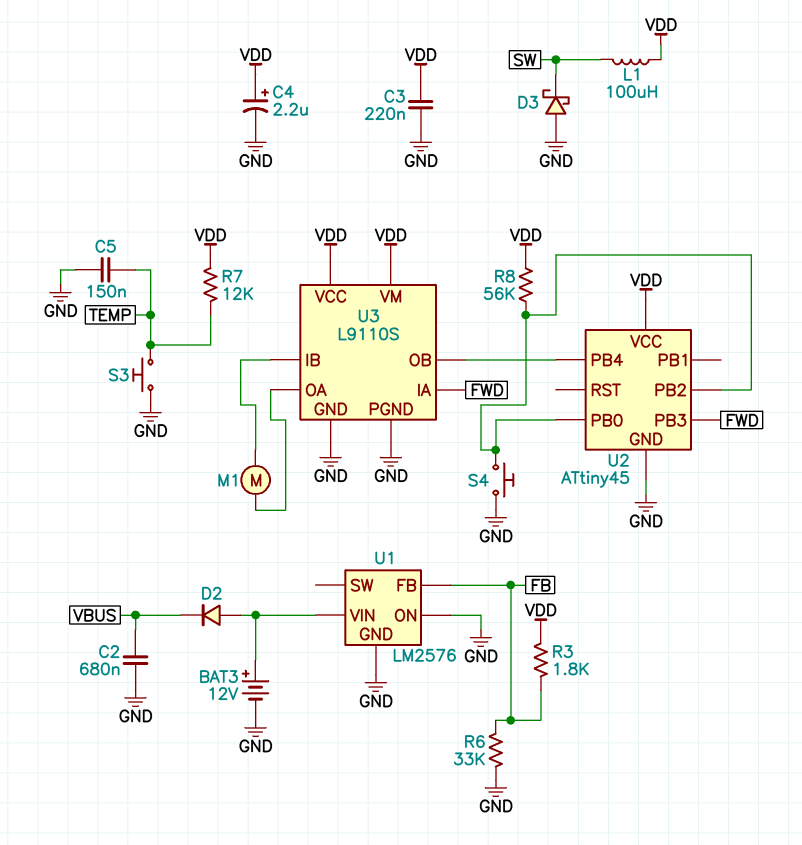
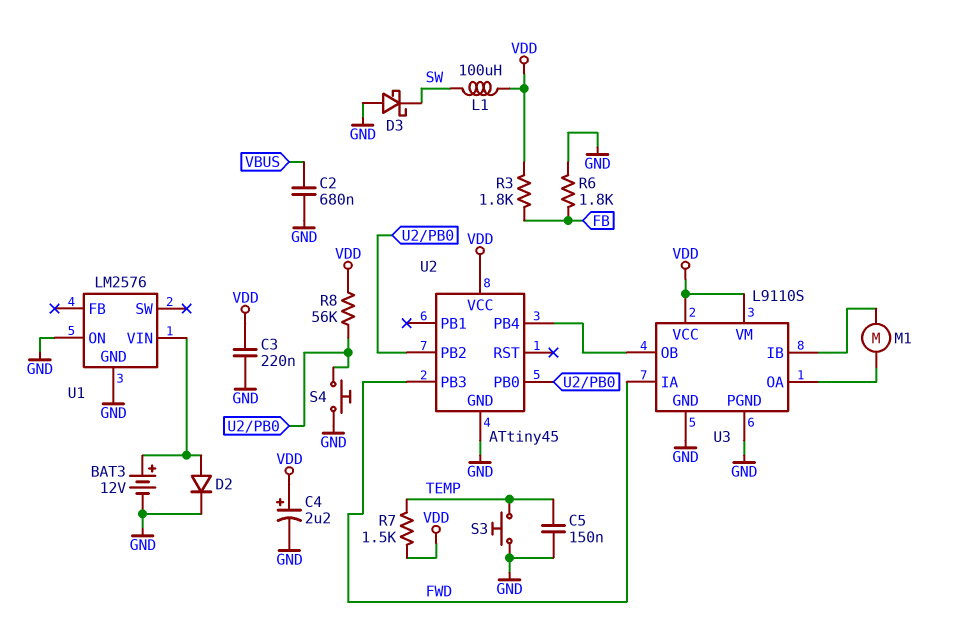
D2: diode (A U1/VIN, K VBUS) -> diode (A U1/VIN, K GND)
R6: 33k (FB, GND) -> 1.8k (FB, GND)
R7: 12k (TEMP, VDD) -> 1.5k (TEMP, VDD)
U1 pin FB: FB -> none

